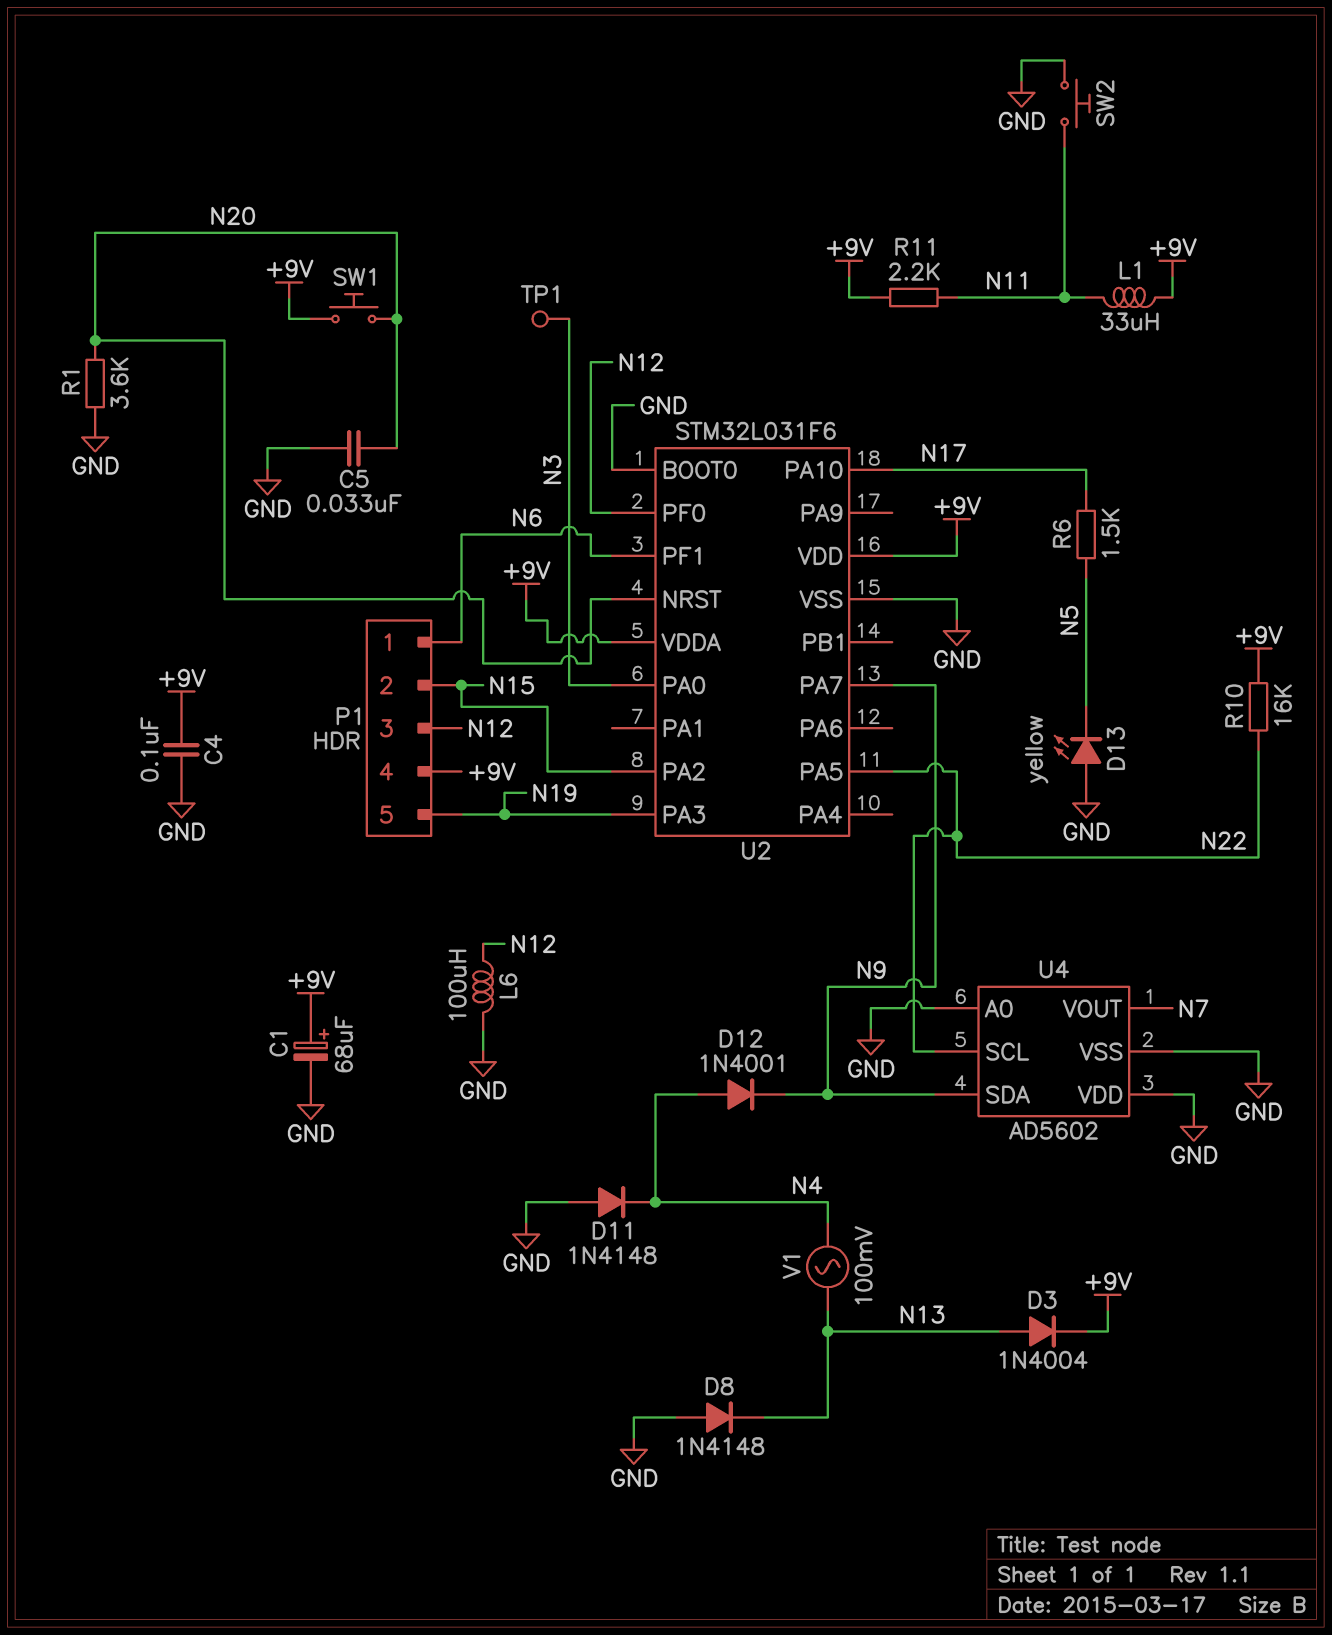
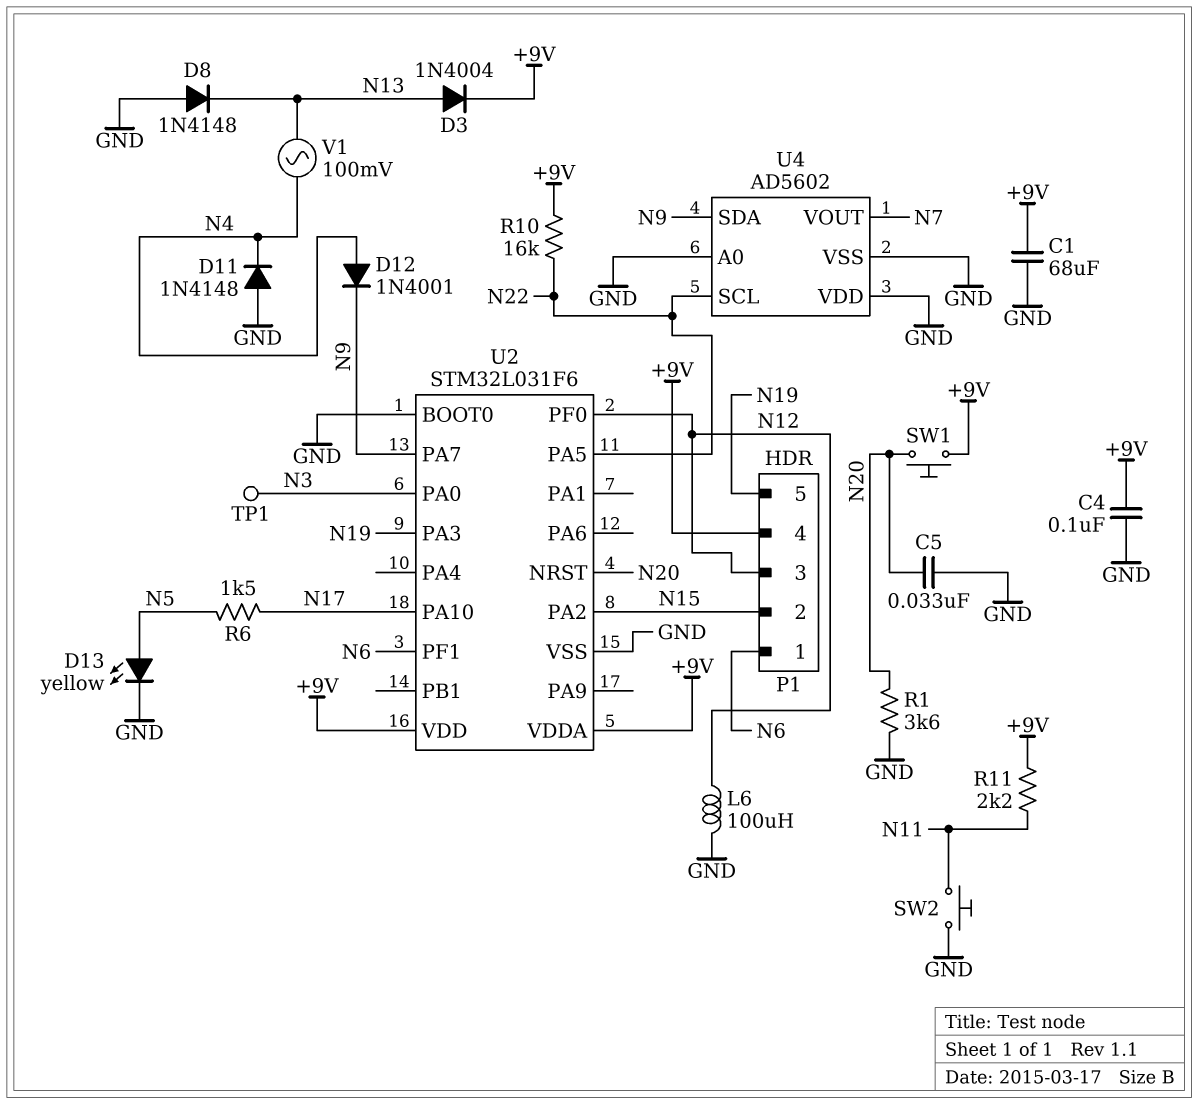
C1: 68uF (plus +9V, minus GND) -> 68uF (+9V, GND)
D13: LED yellow (A GND, K N5) -> LED yellow (A N5, K GND)
L1: 33uH (+9V, N11) -> none

